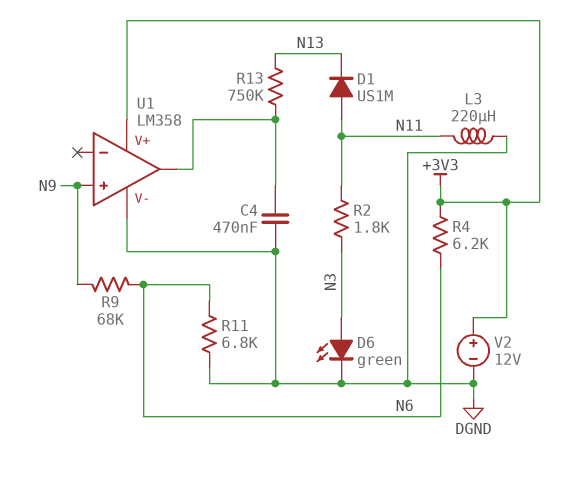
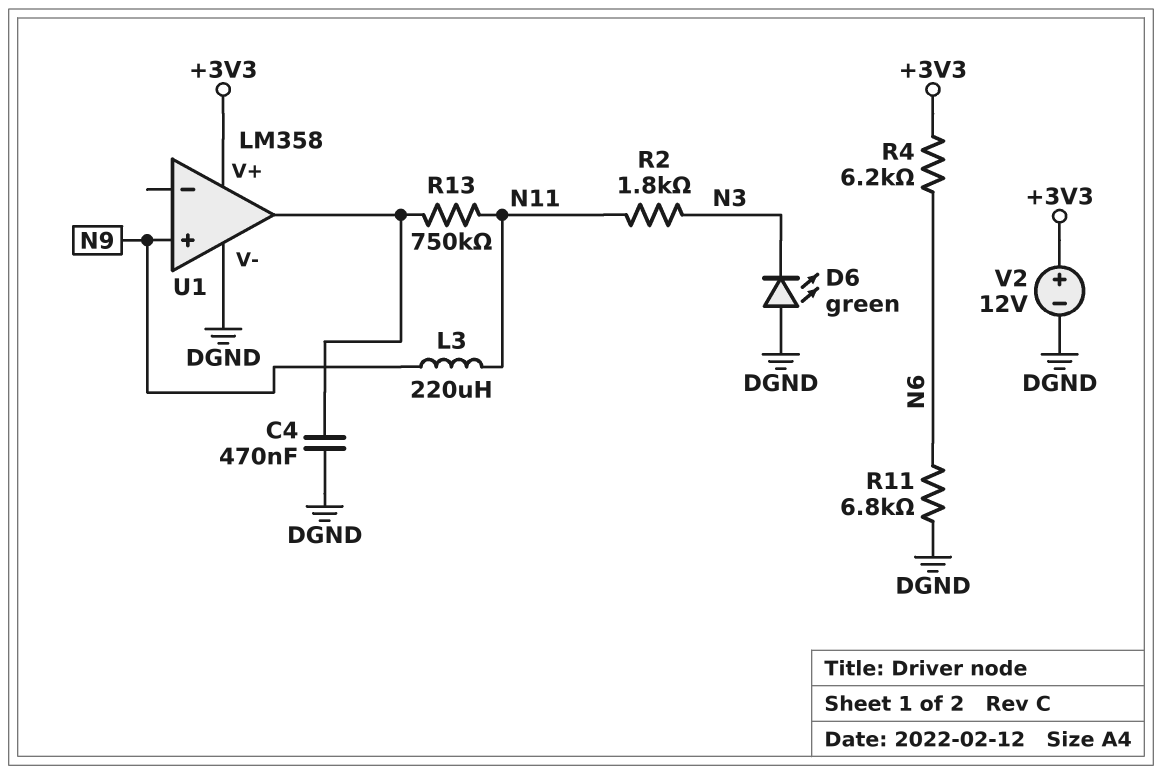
D1: diode US1M (A N11, K N13) -> none
D6: LED green (A N3, K DGND) -> LED green (A DGND, K N3)
L3: 220uH (DGND, N11) -> 220uH (N9, N11)
R9: 68k (N6, N9) -> none
R13: 750k (N13, U1/out) -> 750k (N11, U1/out)

